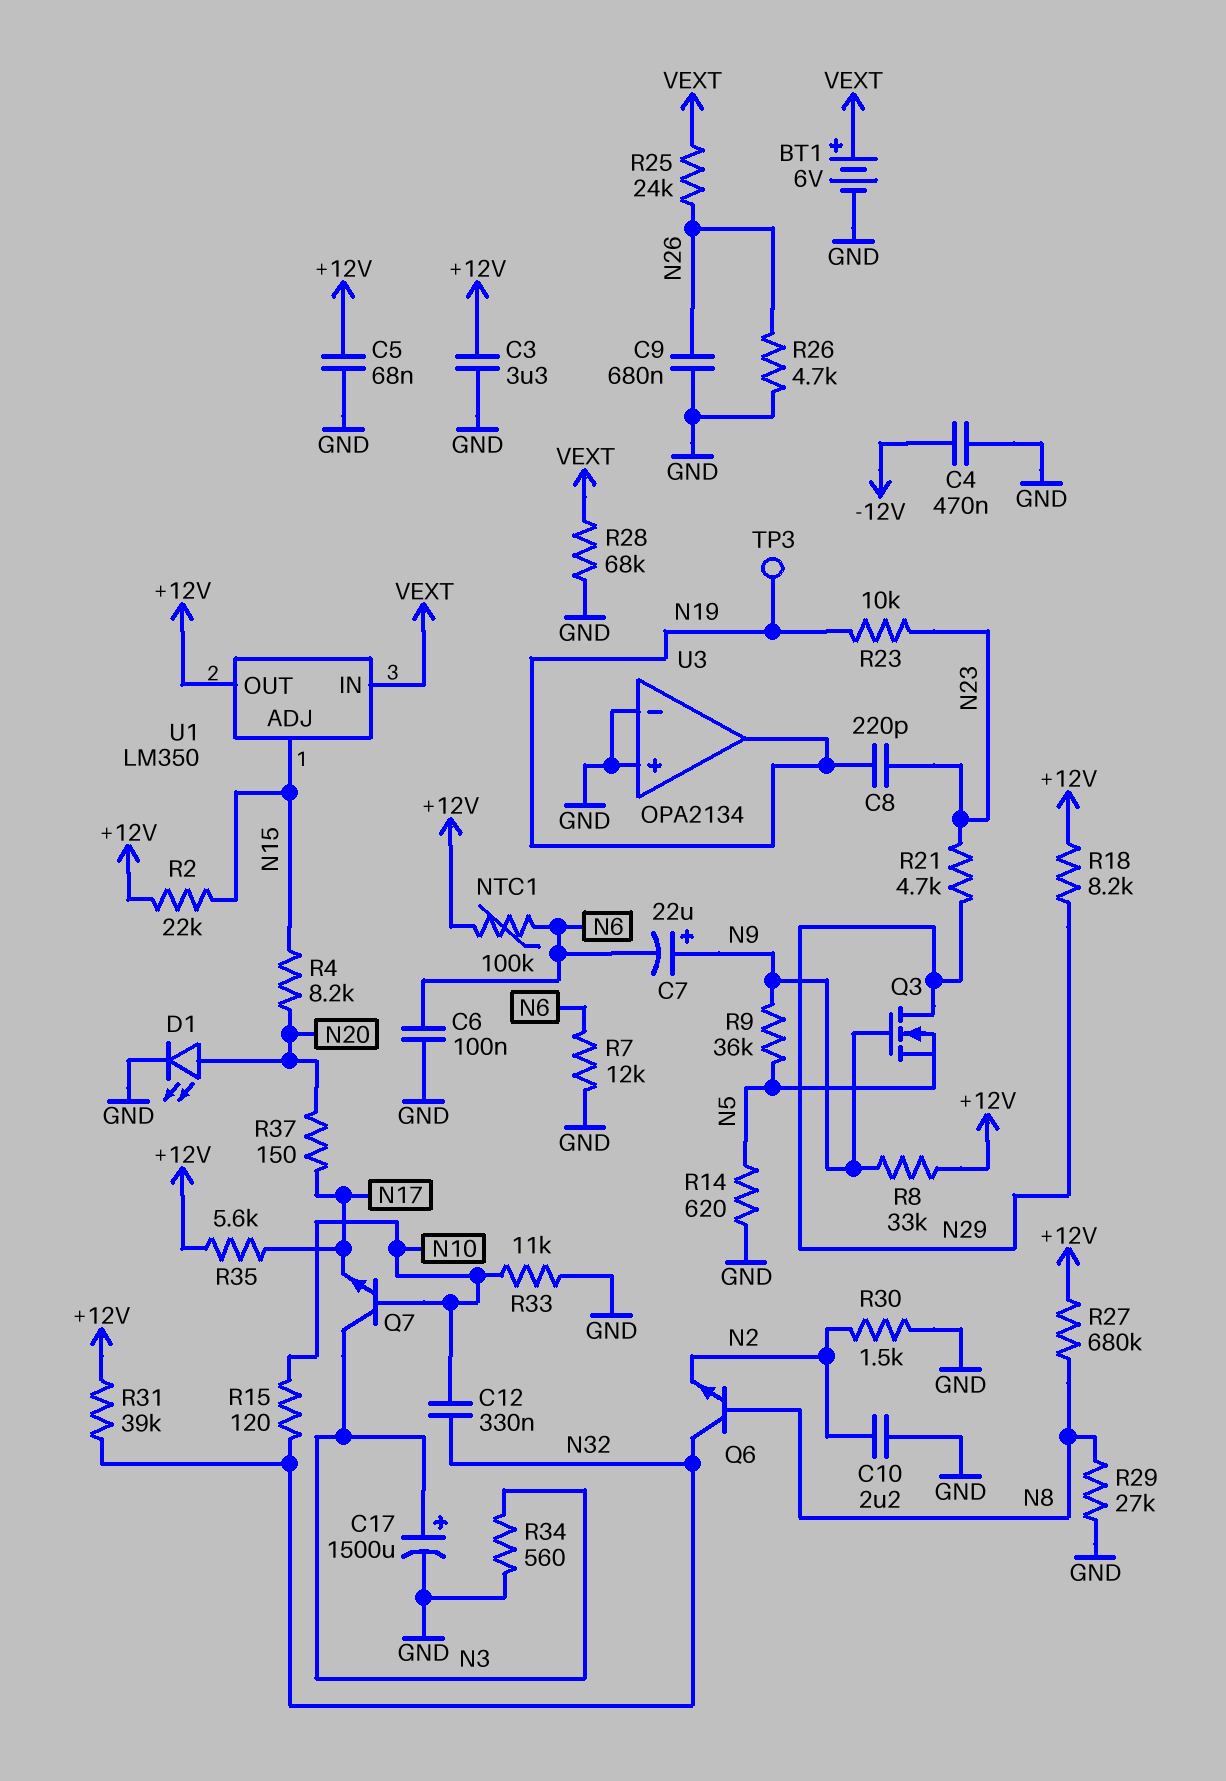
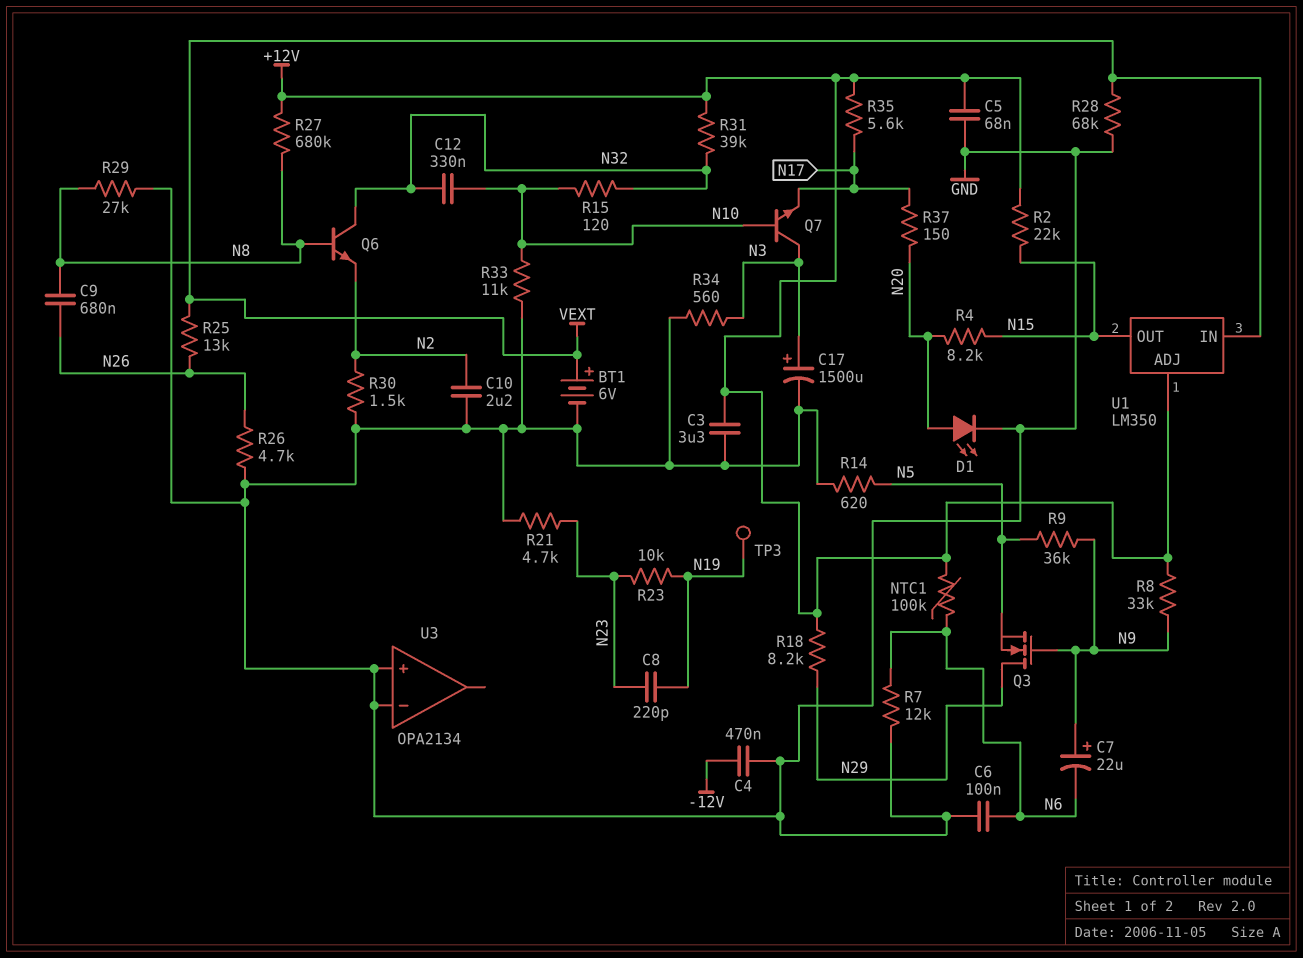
C9: 680nF (GND, N26) -> 680nF (N8, N26)
R21: 4.7k (N23, N29) -> 4.7k (GND, N23)
R25: 24k (N26, VEXT) -> 13k (N26, VEXT)
U1 pin ADJ: N15 -> +12V
U1 pin OUT: +12V -> N15
U3 pin out: N19 -> none

